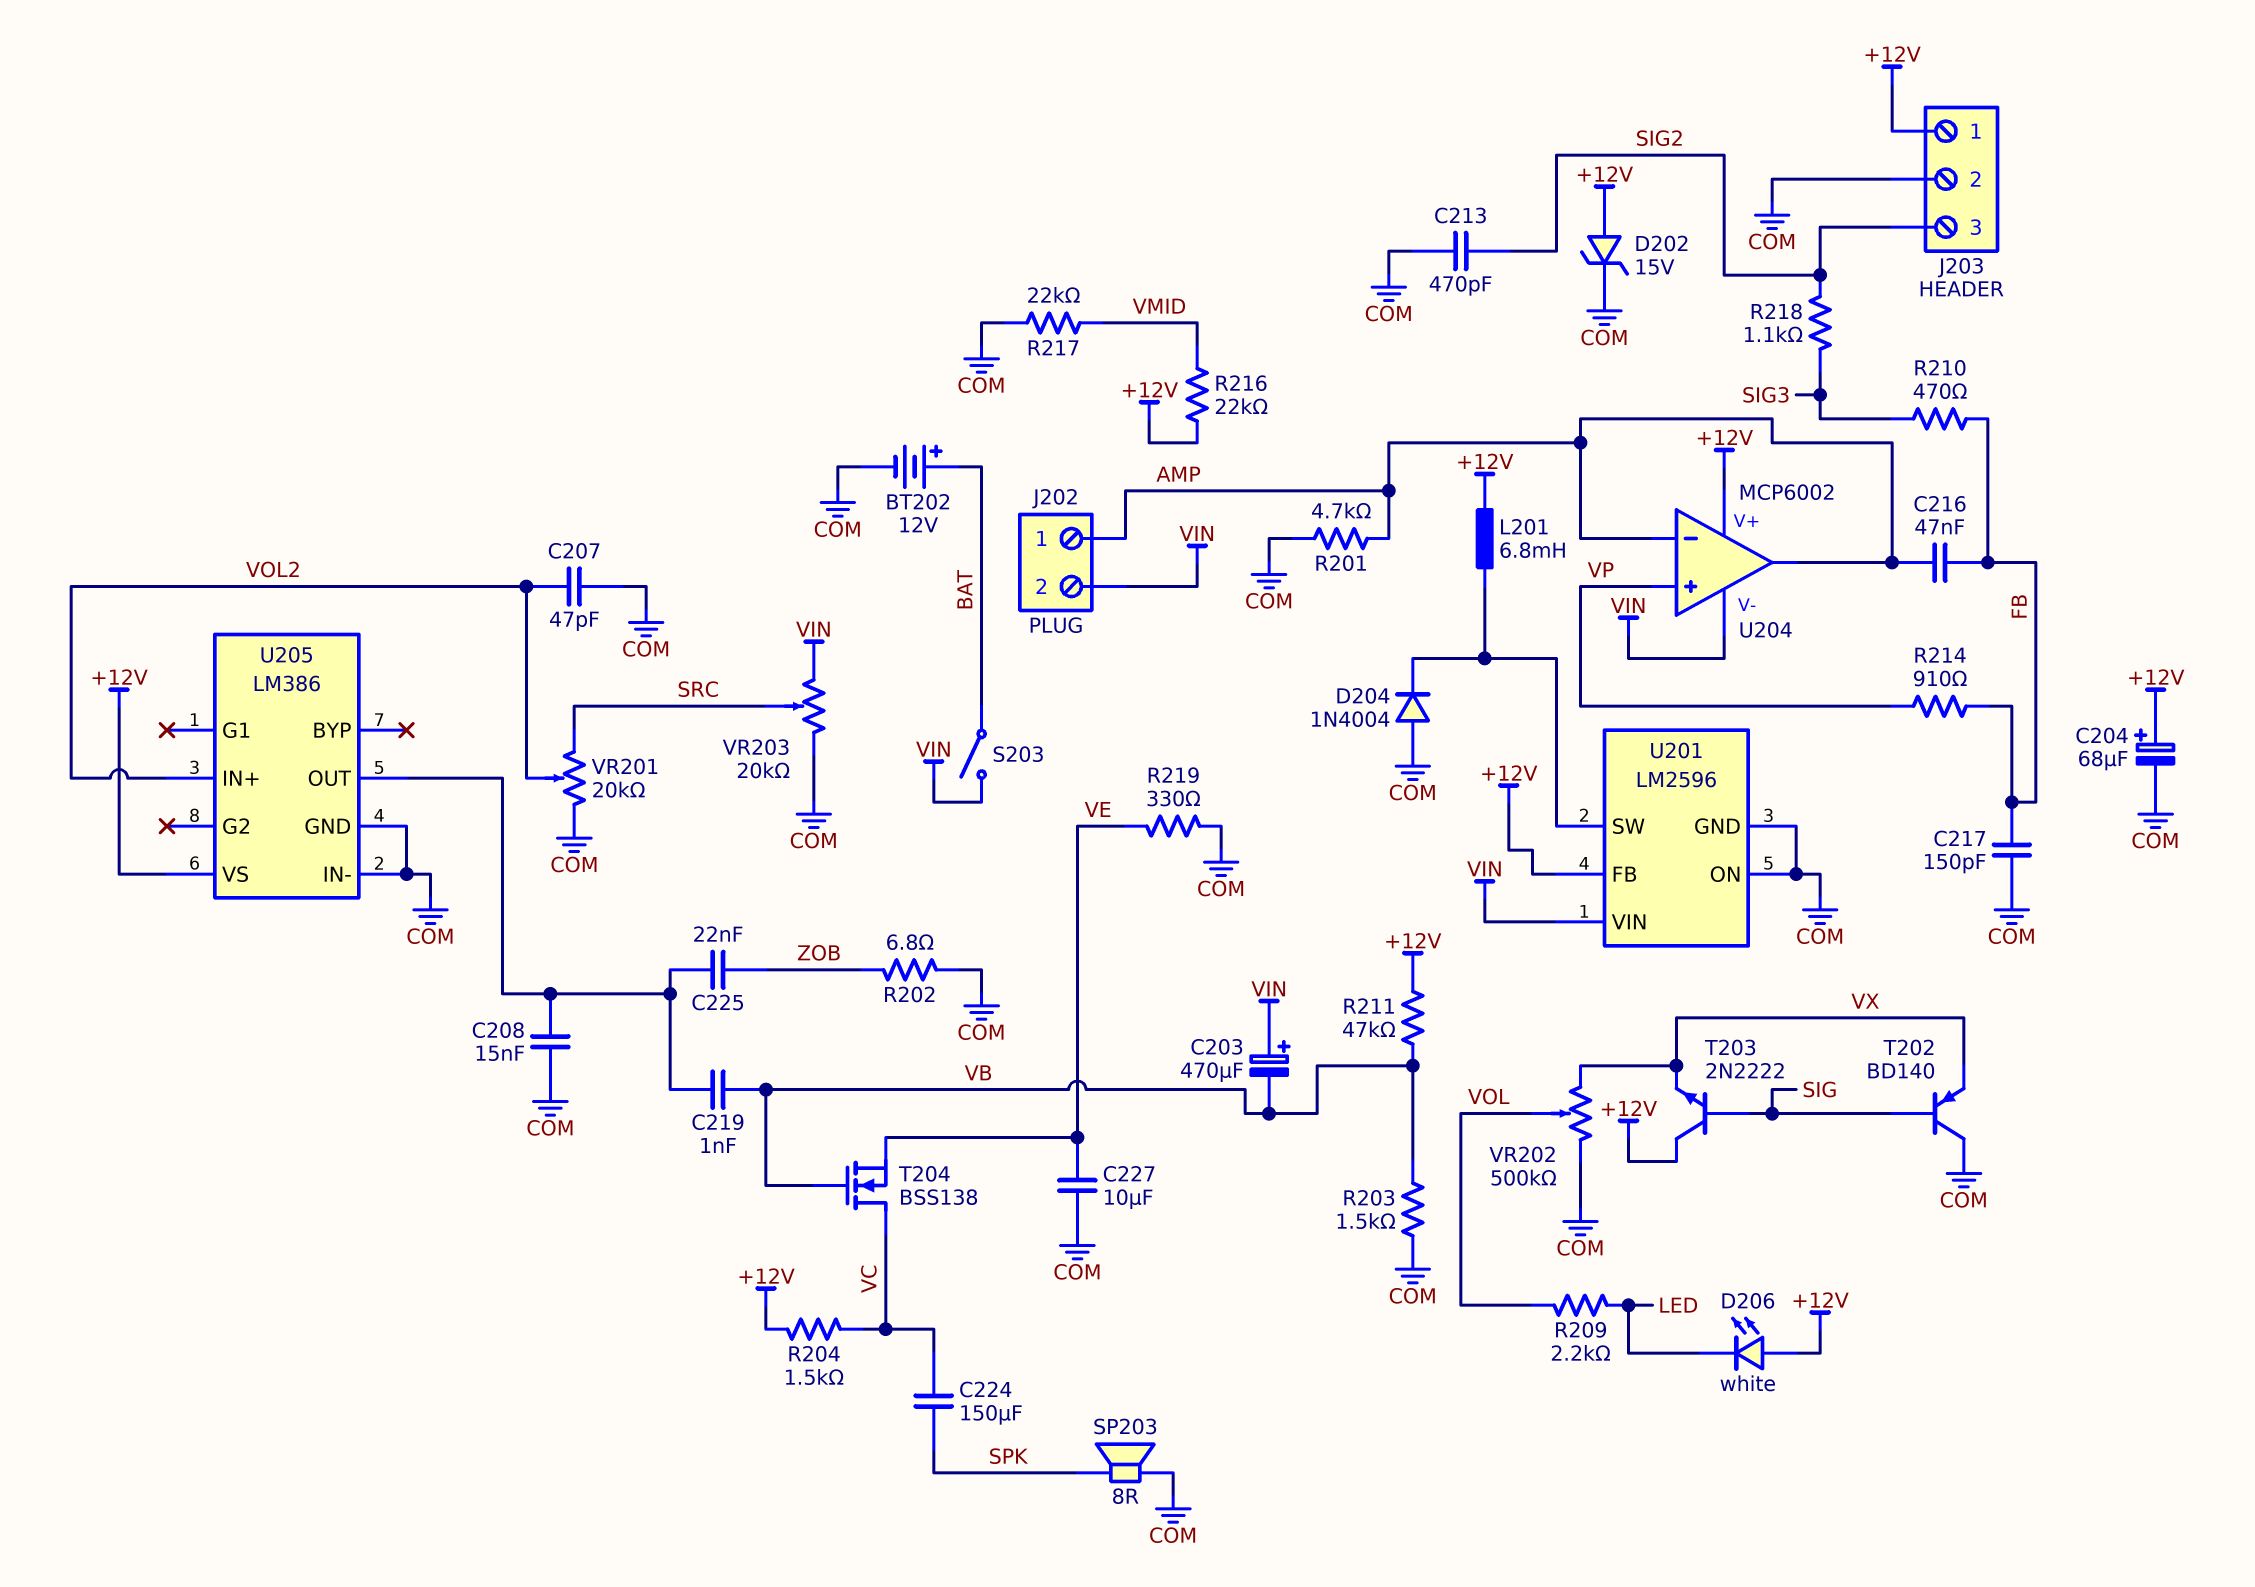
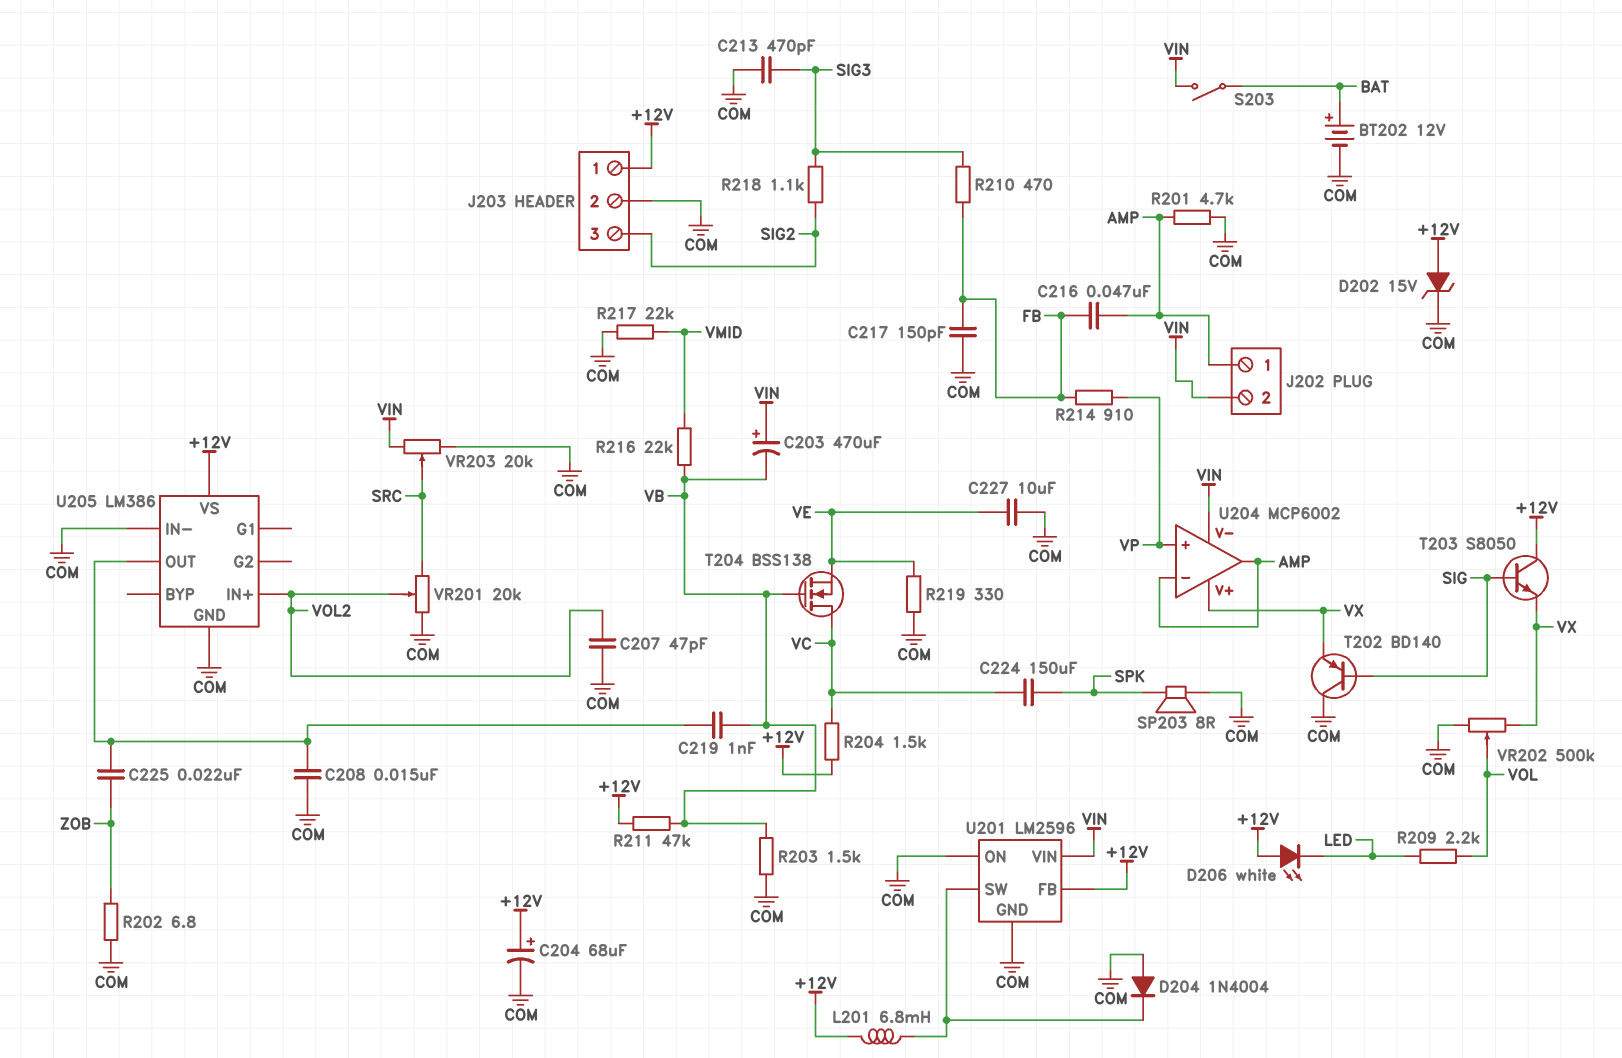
C213: 470pF (COM, SIG2) -> 470pF (COM, SIG3)
R216: 22k (+12V, VMID) -> 22k (VB, VMID)
T203: NPN 2N2222 (B SIG, C +12V, E VX) -> NPN S8050 (B SIG, C +12V, E VX)
U204 pin V+: +12V -> VX

